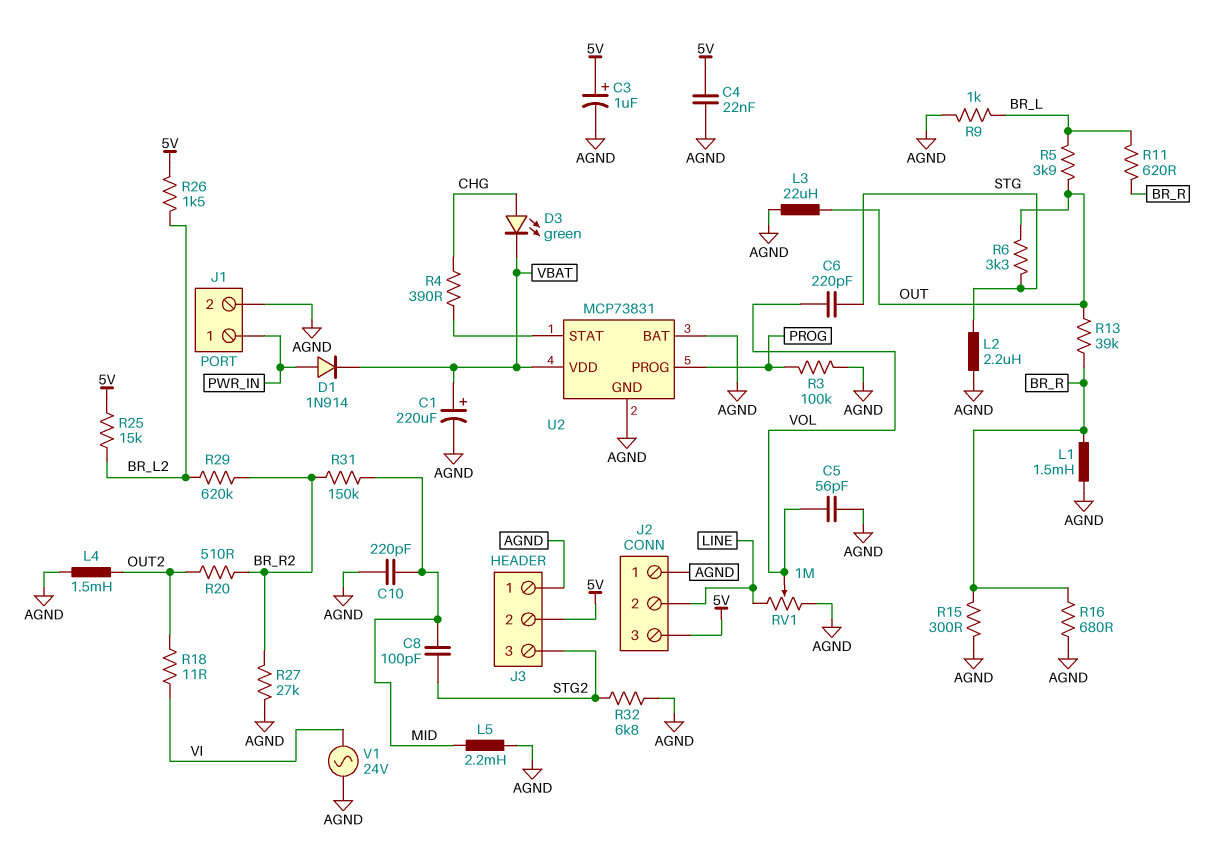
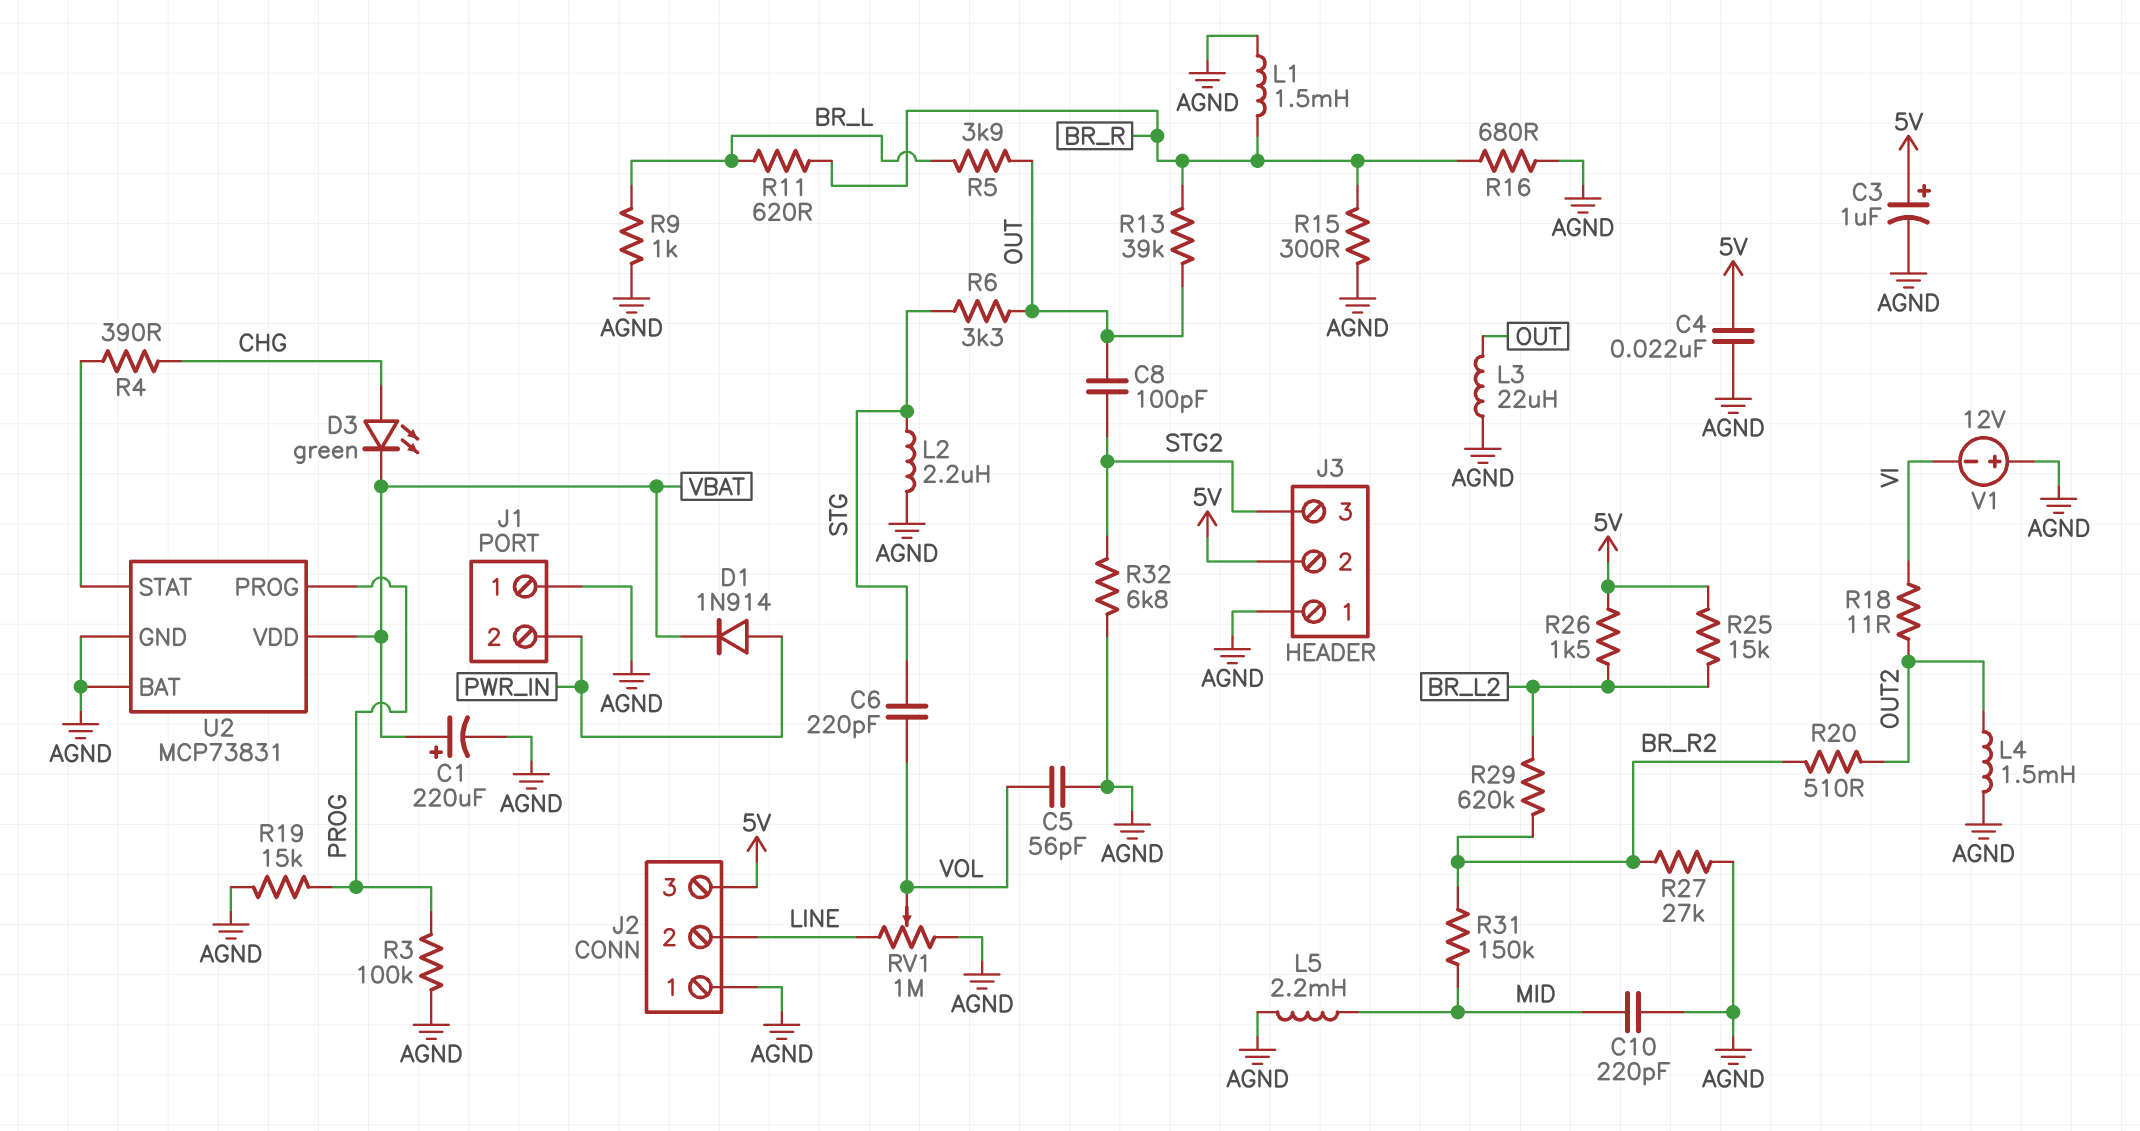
C8: 100pF (MID, STG2) -> 100pF (OUT, STG2)
J1 pin 1: PWR_IN -> AGND
J1 pin 2: AGND -> PWR_IN
R19: none -> 15k (AGND, PROG)
V1: AC 24V (AGND, VI) -> 12V (plus AGND, minus VI)

